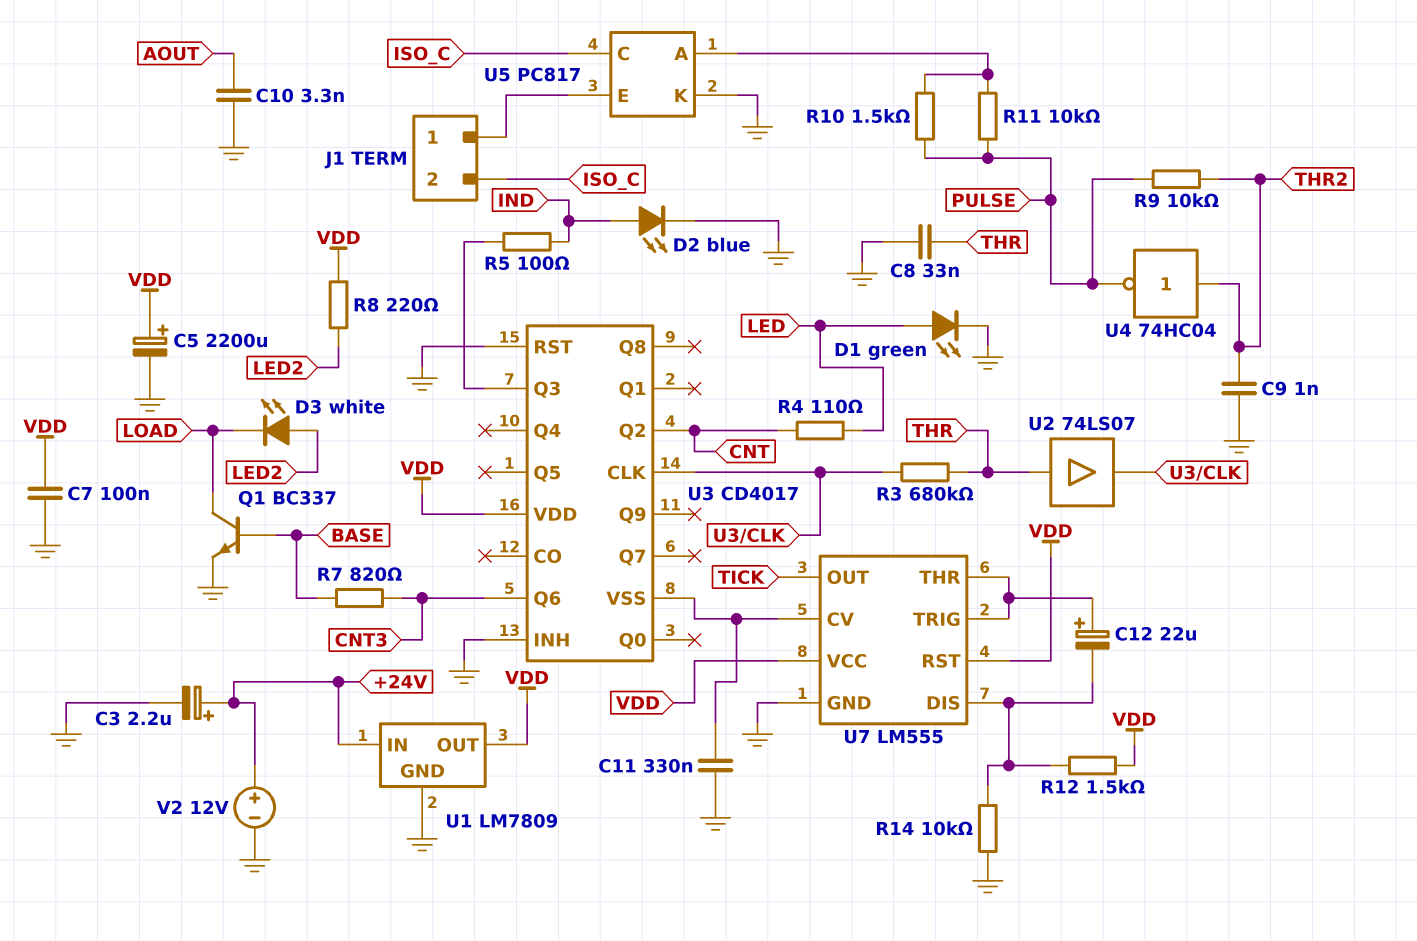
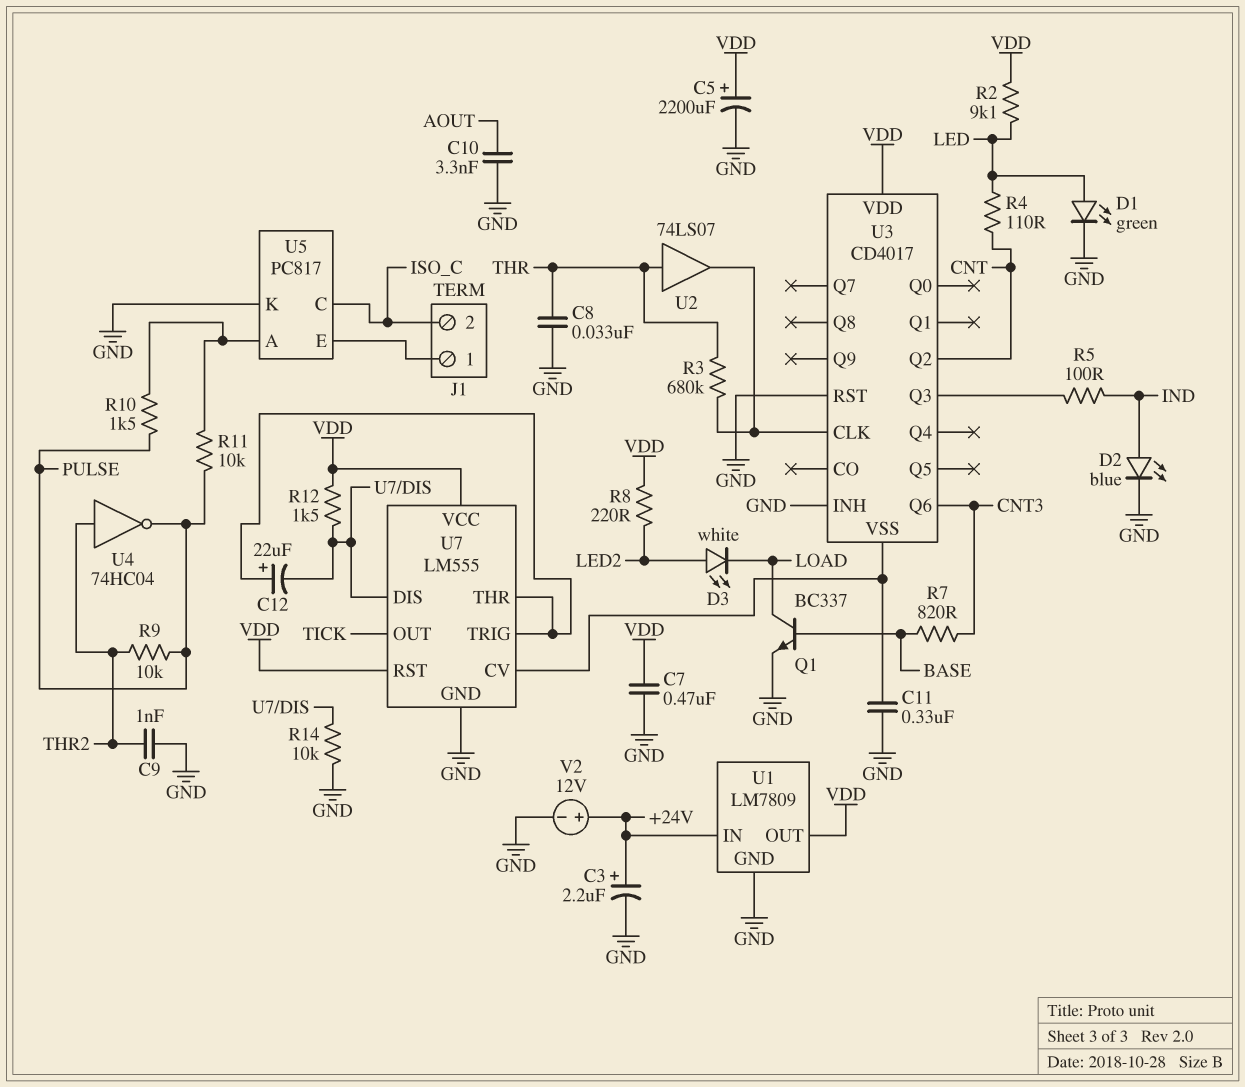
C7: 100nF (GND, VDD) -> 470nF (GND, VDD)
R2: none -> 9.1k (LED, VDD)

